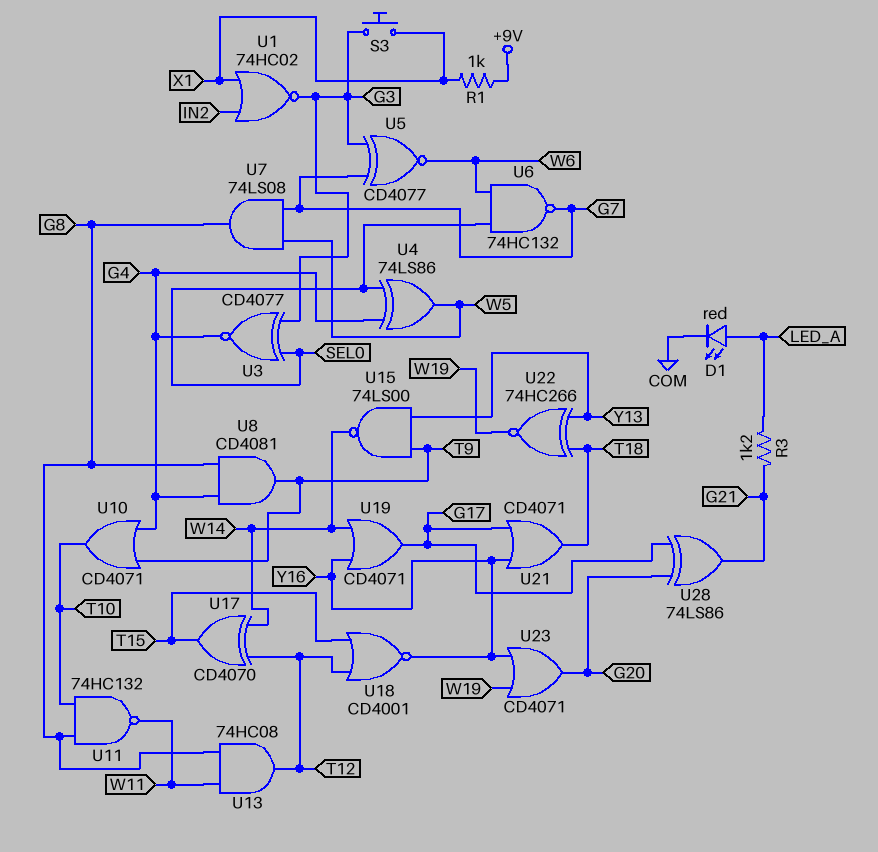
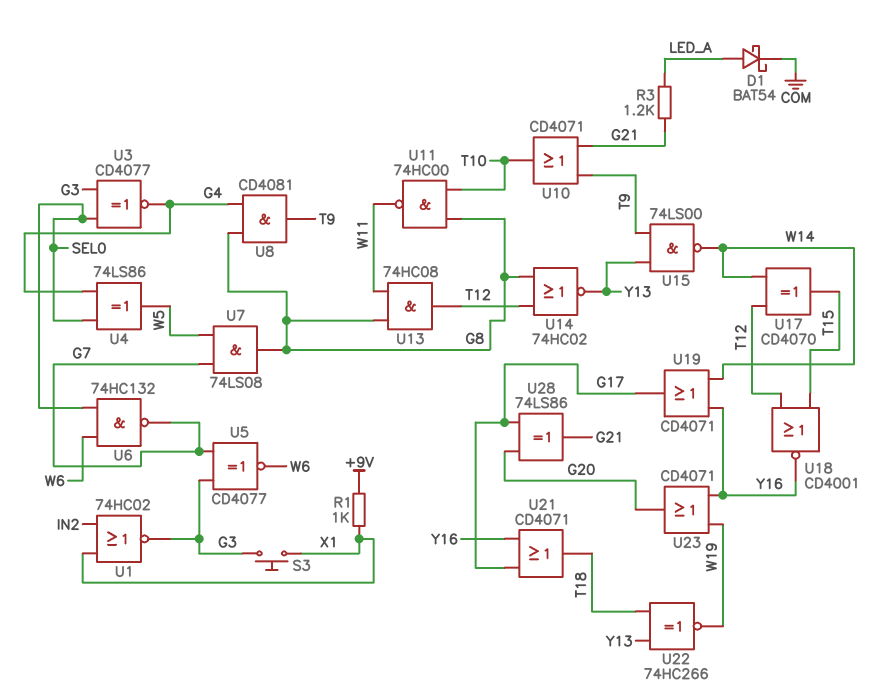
D1: LED red (A LED_A, K COM) -> schottky BAT54 (A LED_A, K COM)
U10: OR CD4071 (in G4, in T9, out T10) -> OR CD4071 (in G21, in T9, out T10)
U11: NAND 74HC132 (in G8, in T10, out W11) -> NAND 74HC00 (in G8, in T10, out W11)
U14: none -> NOR 74HC02 (in G8, in T12, out Y13)

